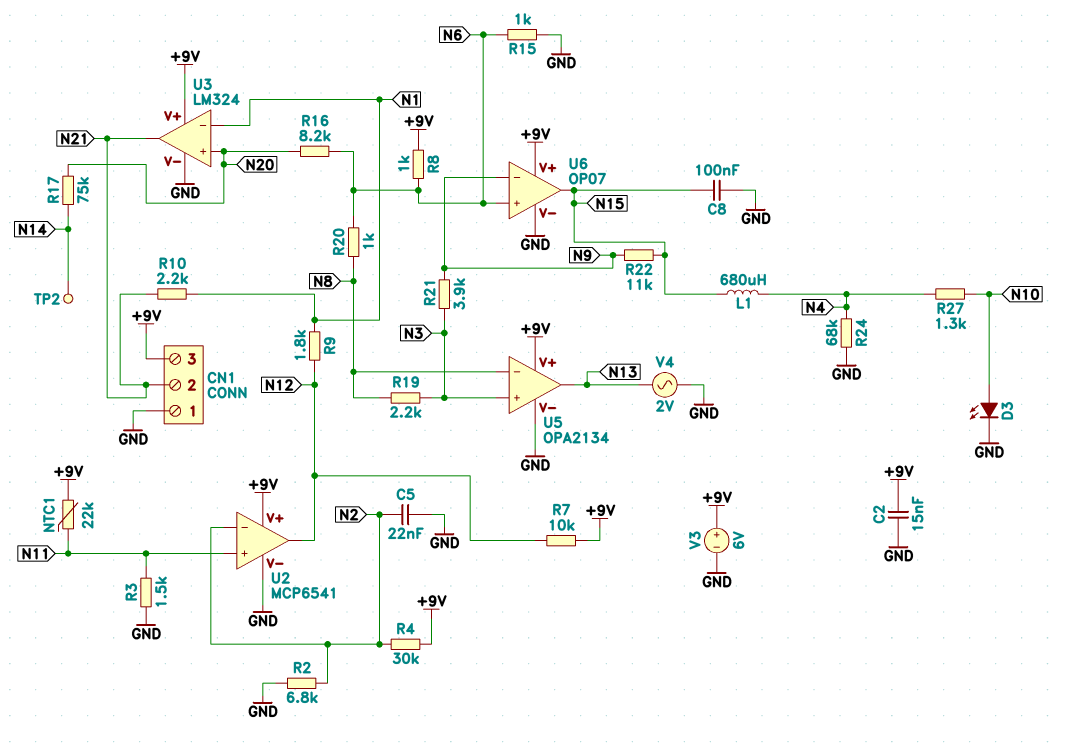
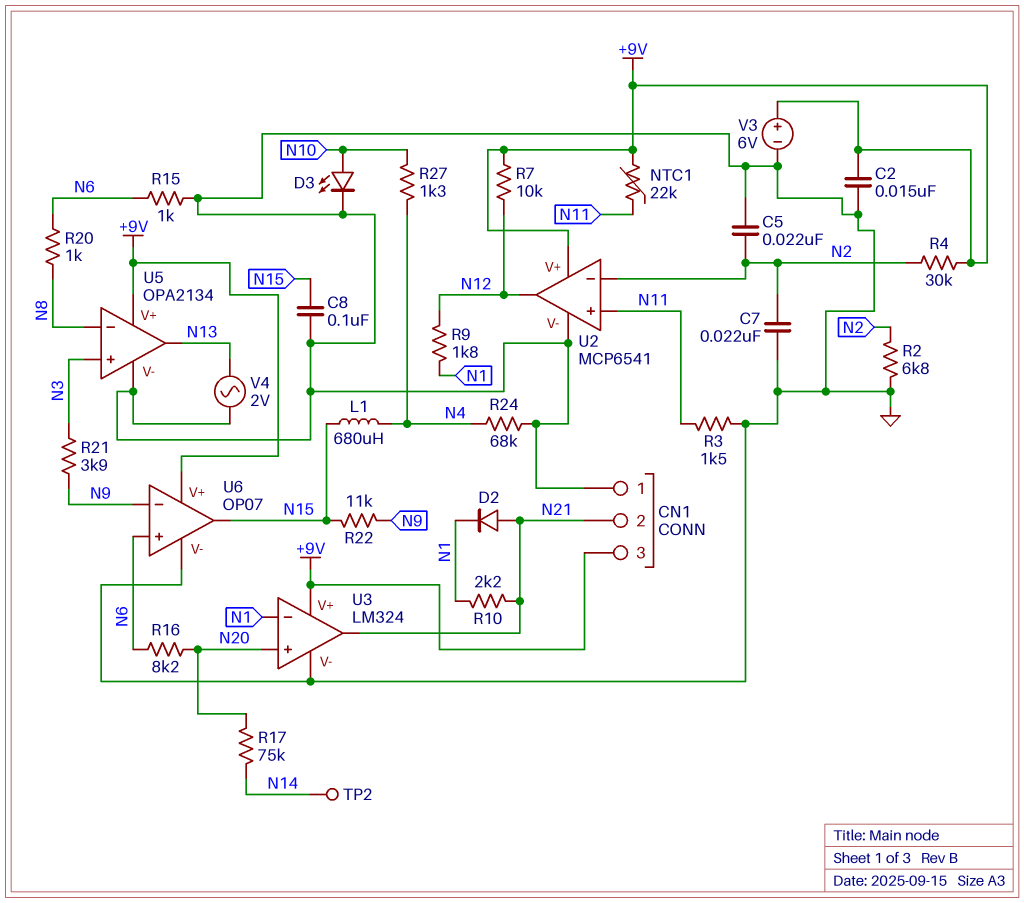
C7: none -> 22nF (GND, N2)
D2: none -> diode (A N21, K N1)
R8: 1k (+9V, N6) -> none
R19: 2.2k (N3, N8) -> none

